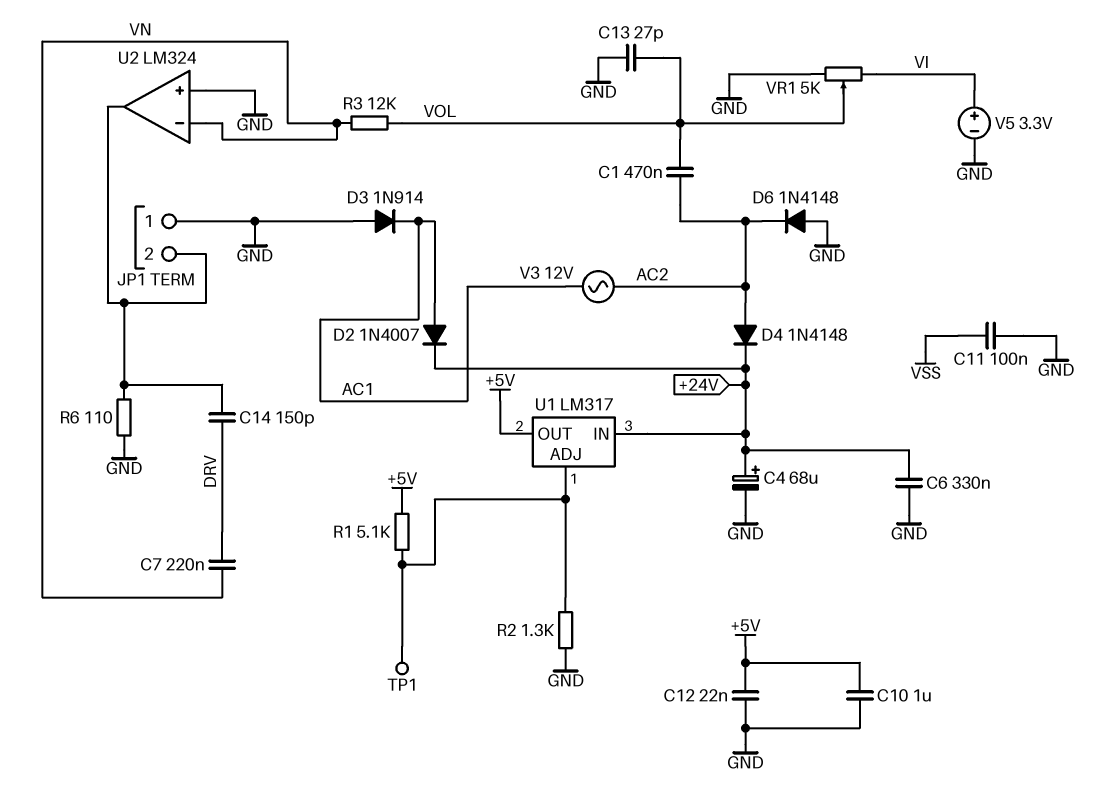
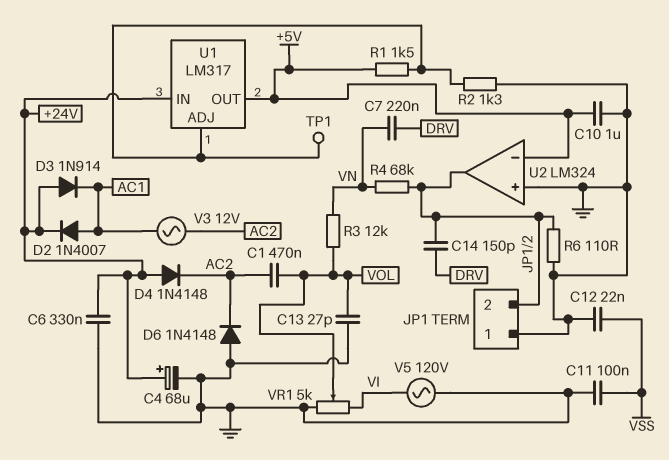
C12: 22nF (+5V, GND) -> 22nF (GND, VSS)
D3: diode 1N914 (A GND, K AC1) -> diode 1N914 (A +24V, K AC1)
D4: diode 1N4148 (A AC2, K +24V) -> diode 1N4148 (A +24V, K AC2)
R1: 5.1k (+5V, U1/ADJ) -> 1.5k (+5V, U1/ADJ)
R4: none -> 68k (JP1/2, VN)
U2 pin in-: VN -> +5V
V5: 3.3V (plus VI, minus GND) -> AC 120V (GND, VI)

